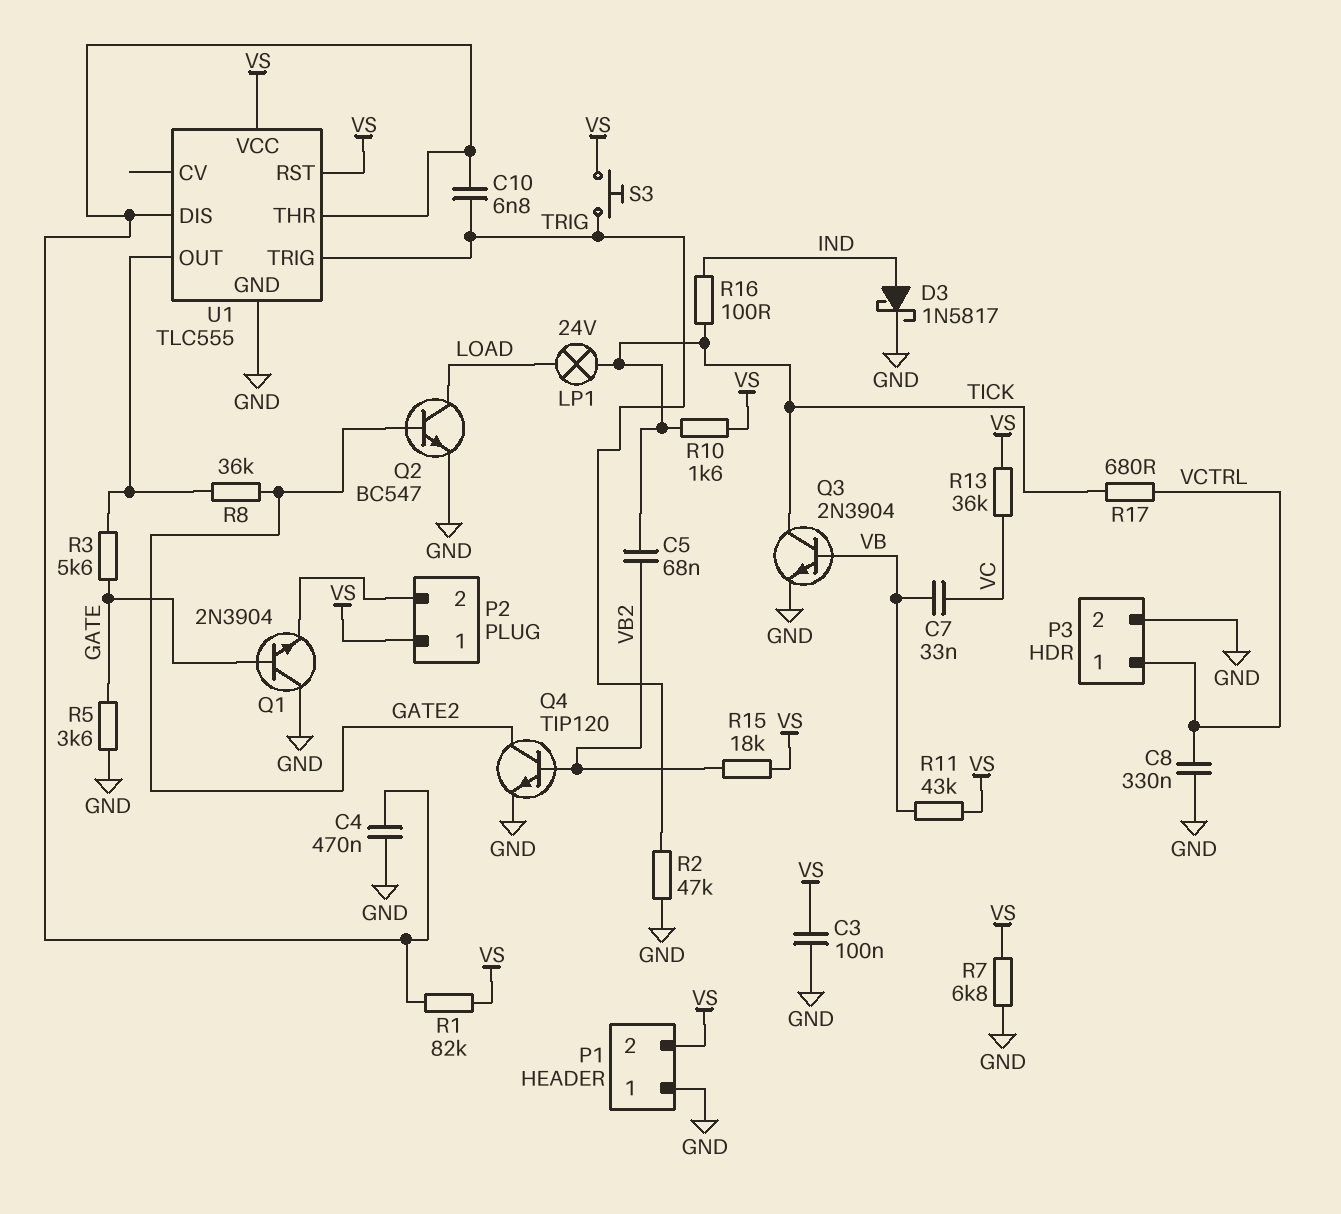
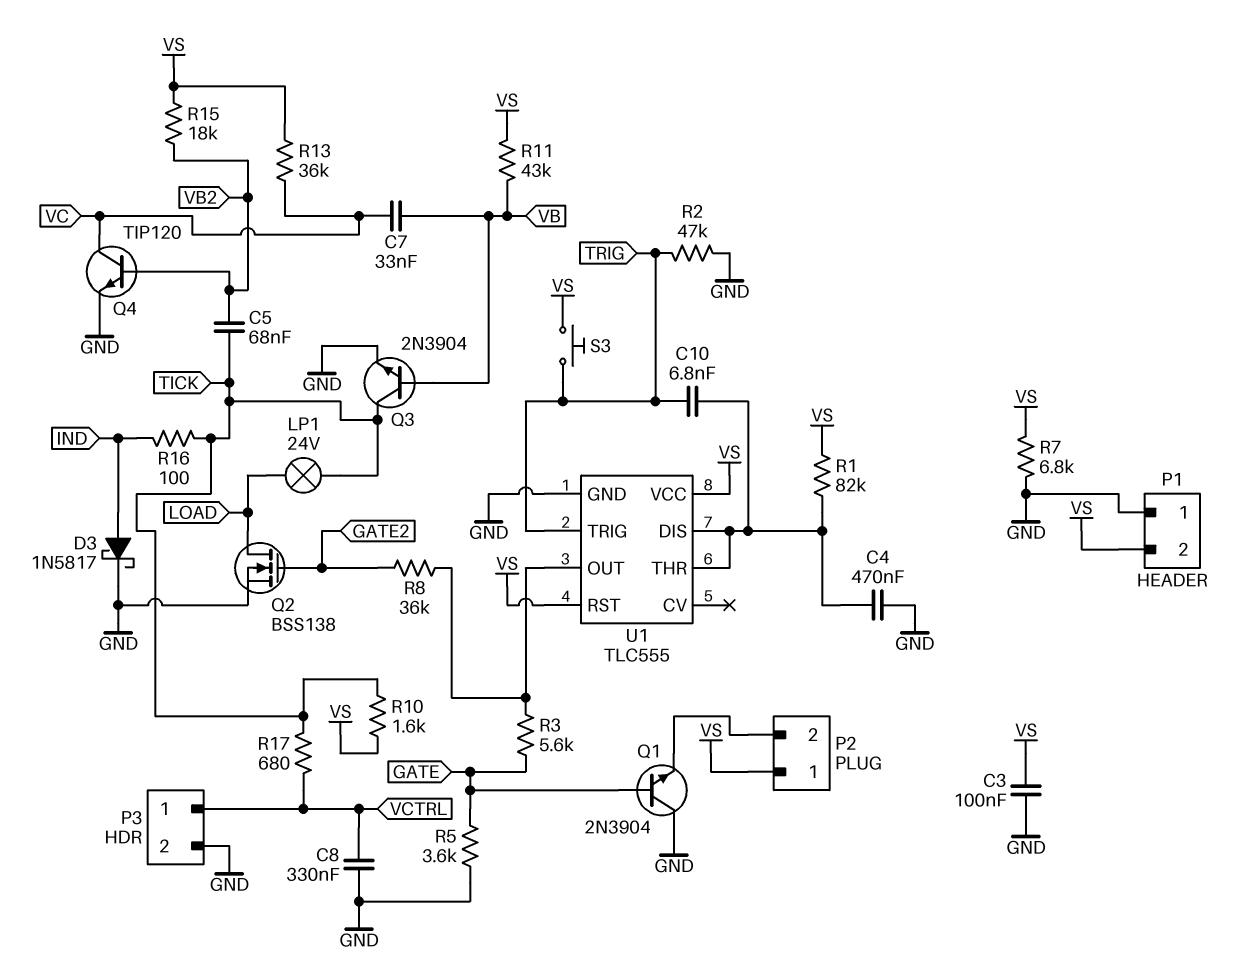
Q2: NPN BC547 (B GATE2, C LOAD, E GND) -> NMOS BSS138 (G GATE2, D LOAD, S GND)
Q4: NPN TIP120 (B VB2, C GATE2, E GND) -> NPN TIP120 (B VB2, C VC, E GND)

